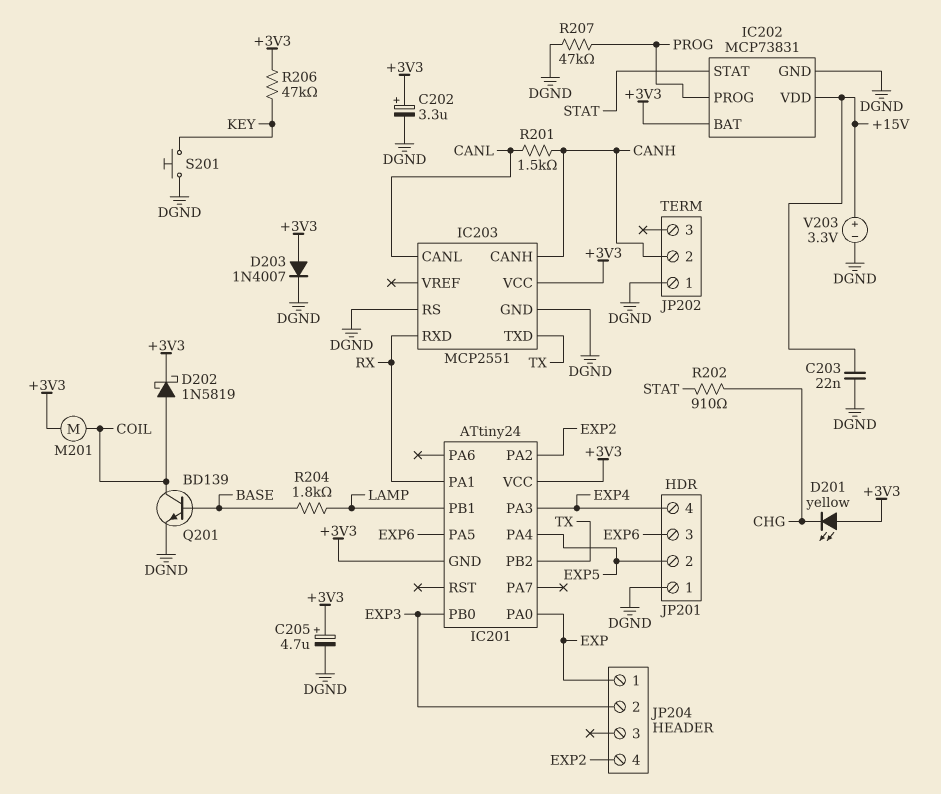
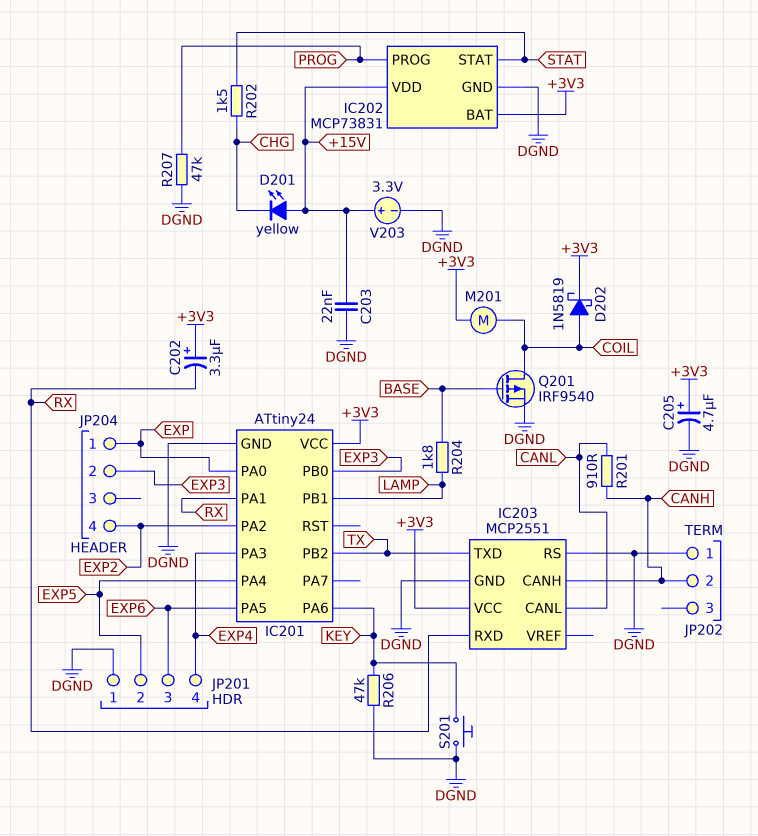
C202: 3.3uF (plus +3V3, minus DGND) -> 3.3uF (plus +3V3, minus RX)
D201: LED yellow (A +3V3, K CHG) -> LED yellow (A +15V, K CHG)
D203: diode 1N4007 (A +3V3, K DGND) -> none
IC201 pin GND: +3V3 -> DGND
IC201 pin PA6: none -> KEY
Q201: NPN BD139 (B BASE, C COIL, E DGND) -> PMOS IRF9540 (G BASE, D COIL, S DGND)
R201: 1.5k (CANH, CANL) -> 910 (CANH, CANL)
R202: 910 (CHG, STAT) -> 1.5k (CHG, STAT)
R206: 47k (+3V3, KEY) -> 47k (DGND, KEY)

